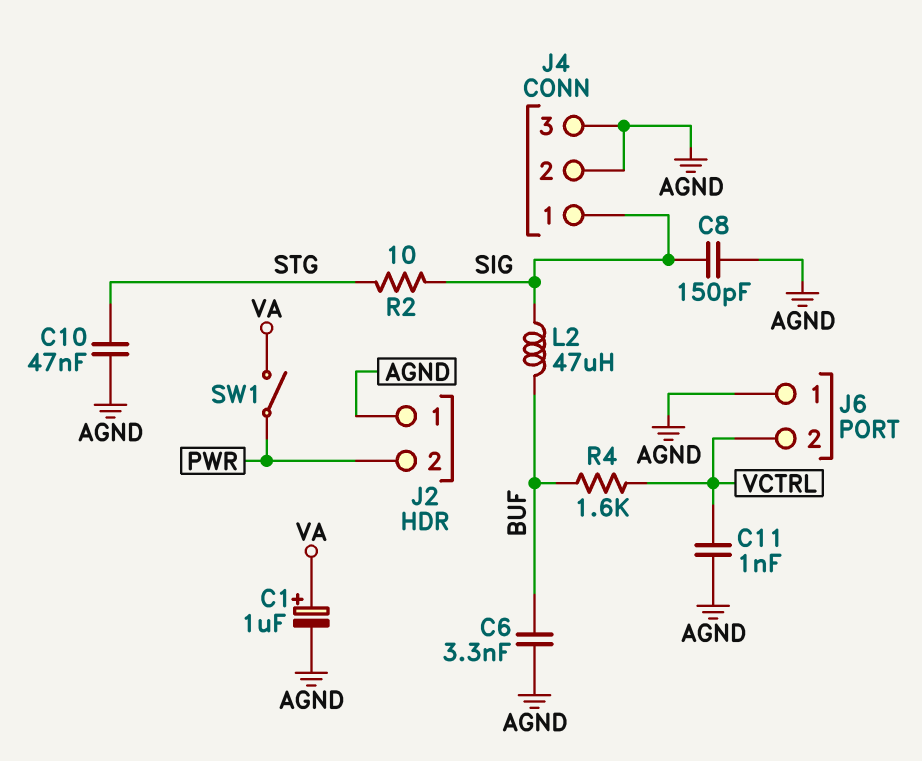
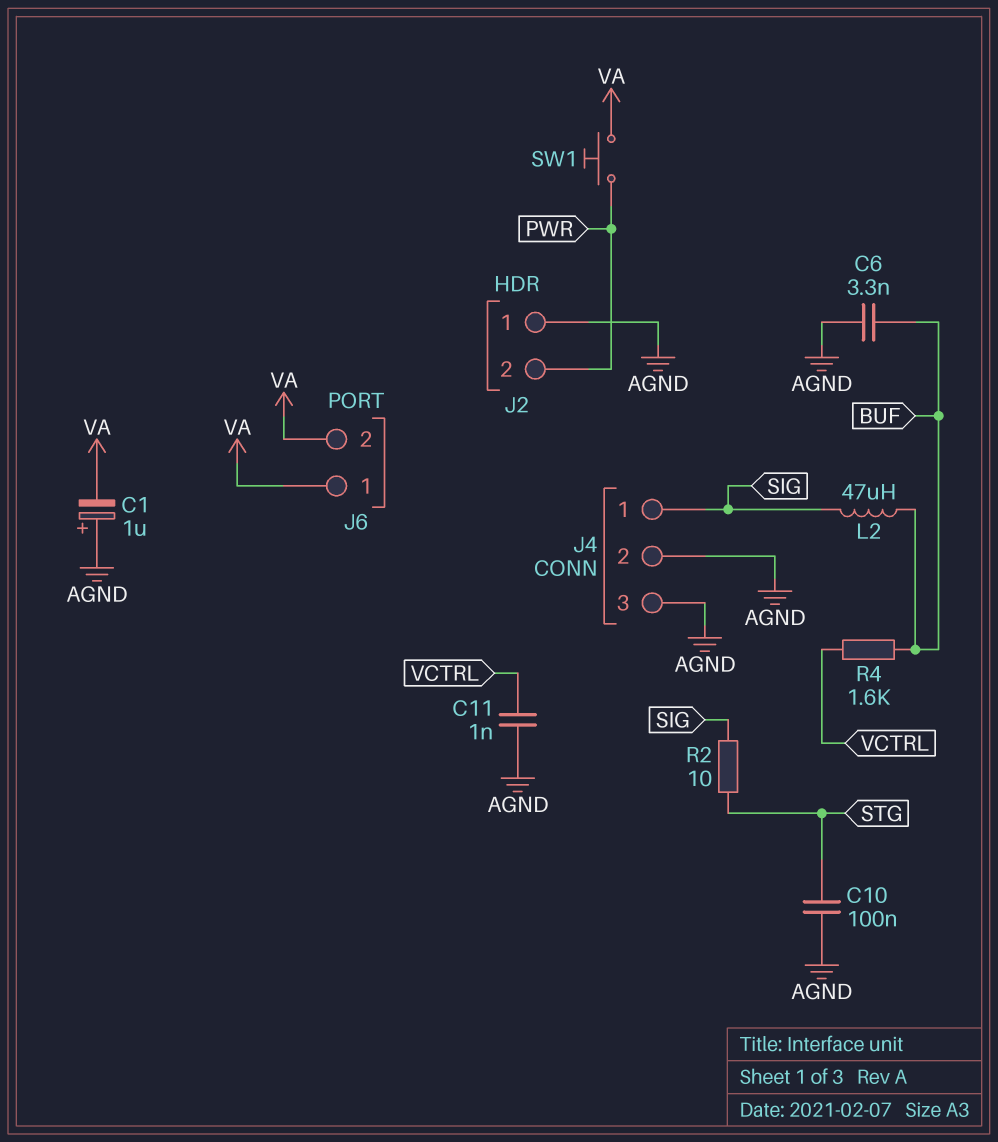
C1: 1uF (plus VA, minus AGND) -> 1uF (plus AGND, minus VA)
C8: 150pF (AGND, SIG) -> none
C10: 47nF (AGND, STG) -> 100nF (AGND, STG)
J6 pin 1: AGND -> VA
J6 pin 2: VCTRL -> VA
SW1: switch (PWR, VA) -> button (PWR, VA)

